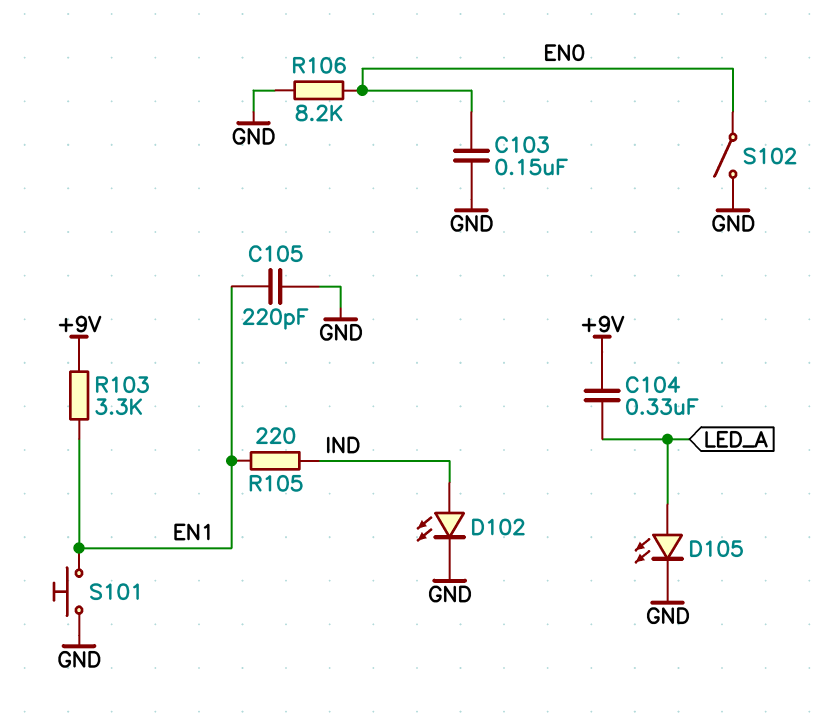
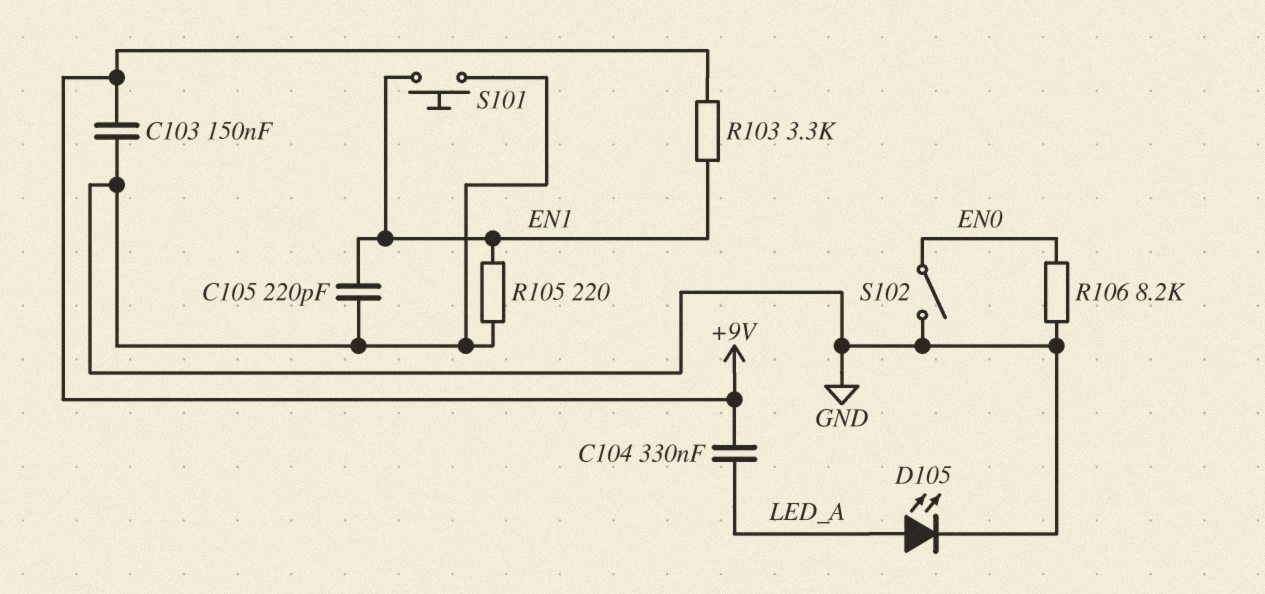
C103: 150nF (EN0, GND) -> 150nF (+9V, GND)
D102: LED (A IND, K GND) -> none
R105: 220 (EN1, IND) -> 220 (EN1, GND)

